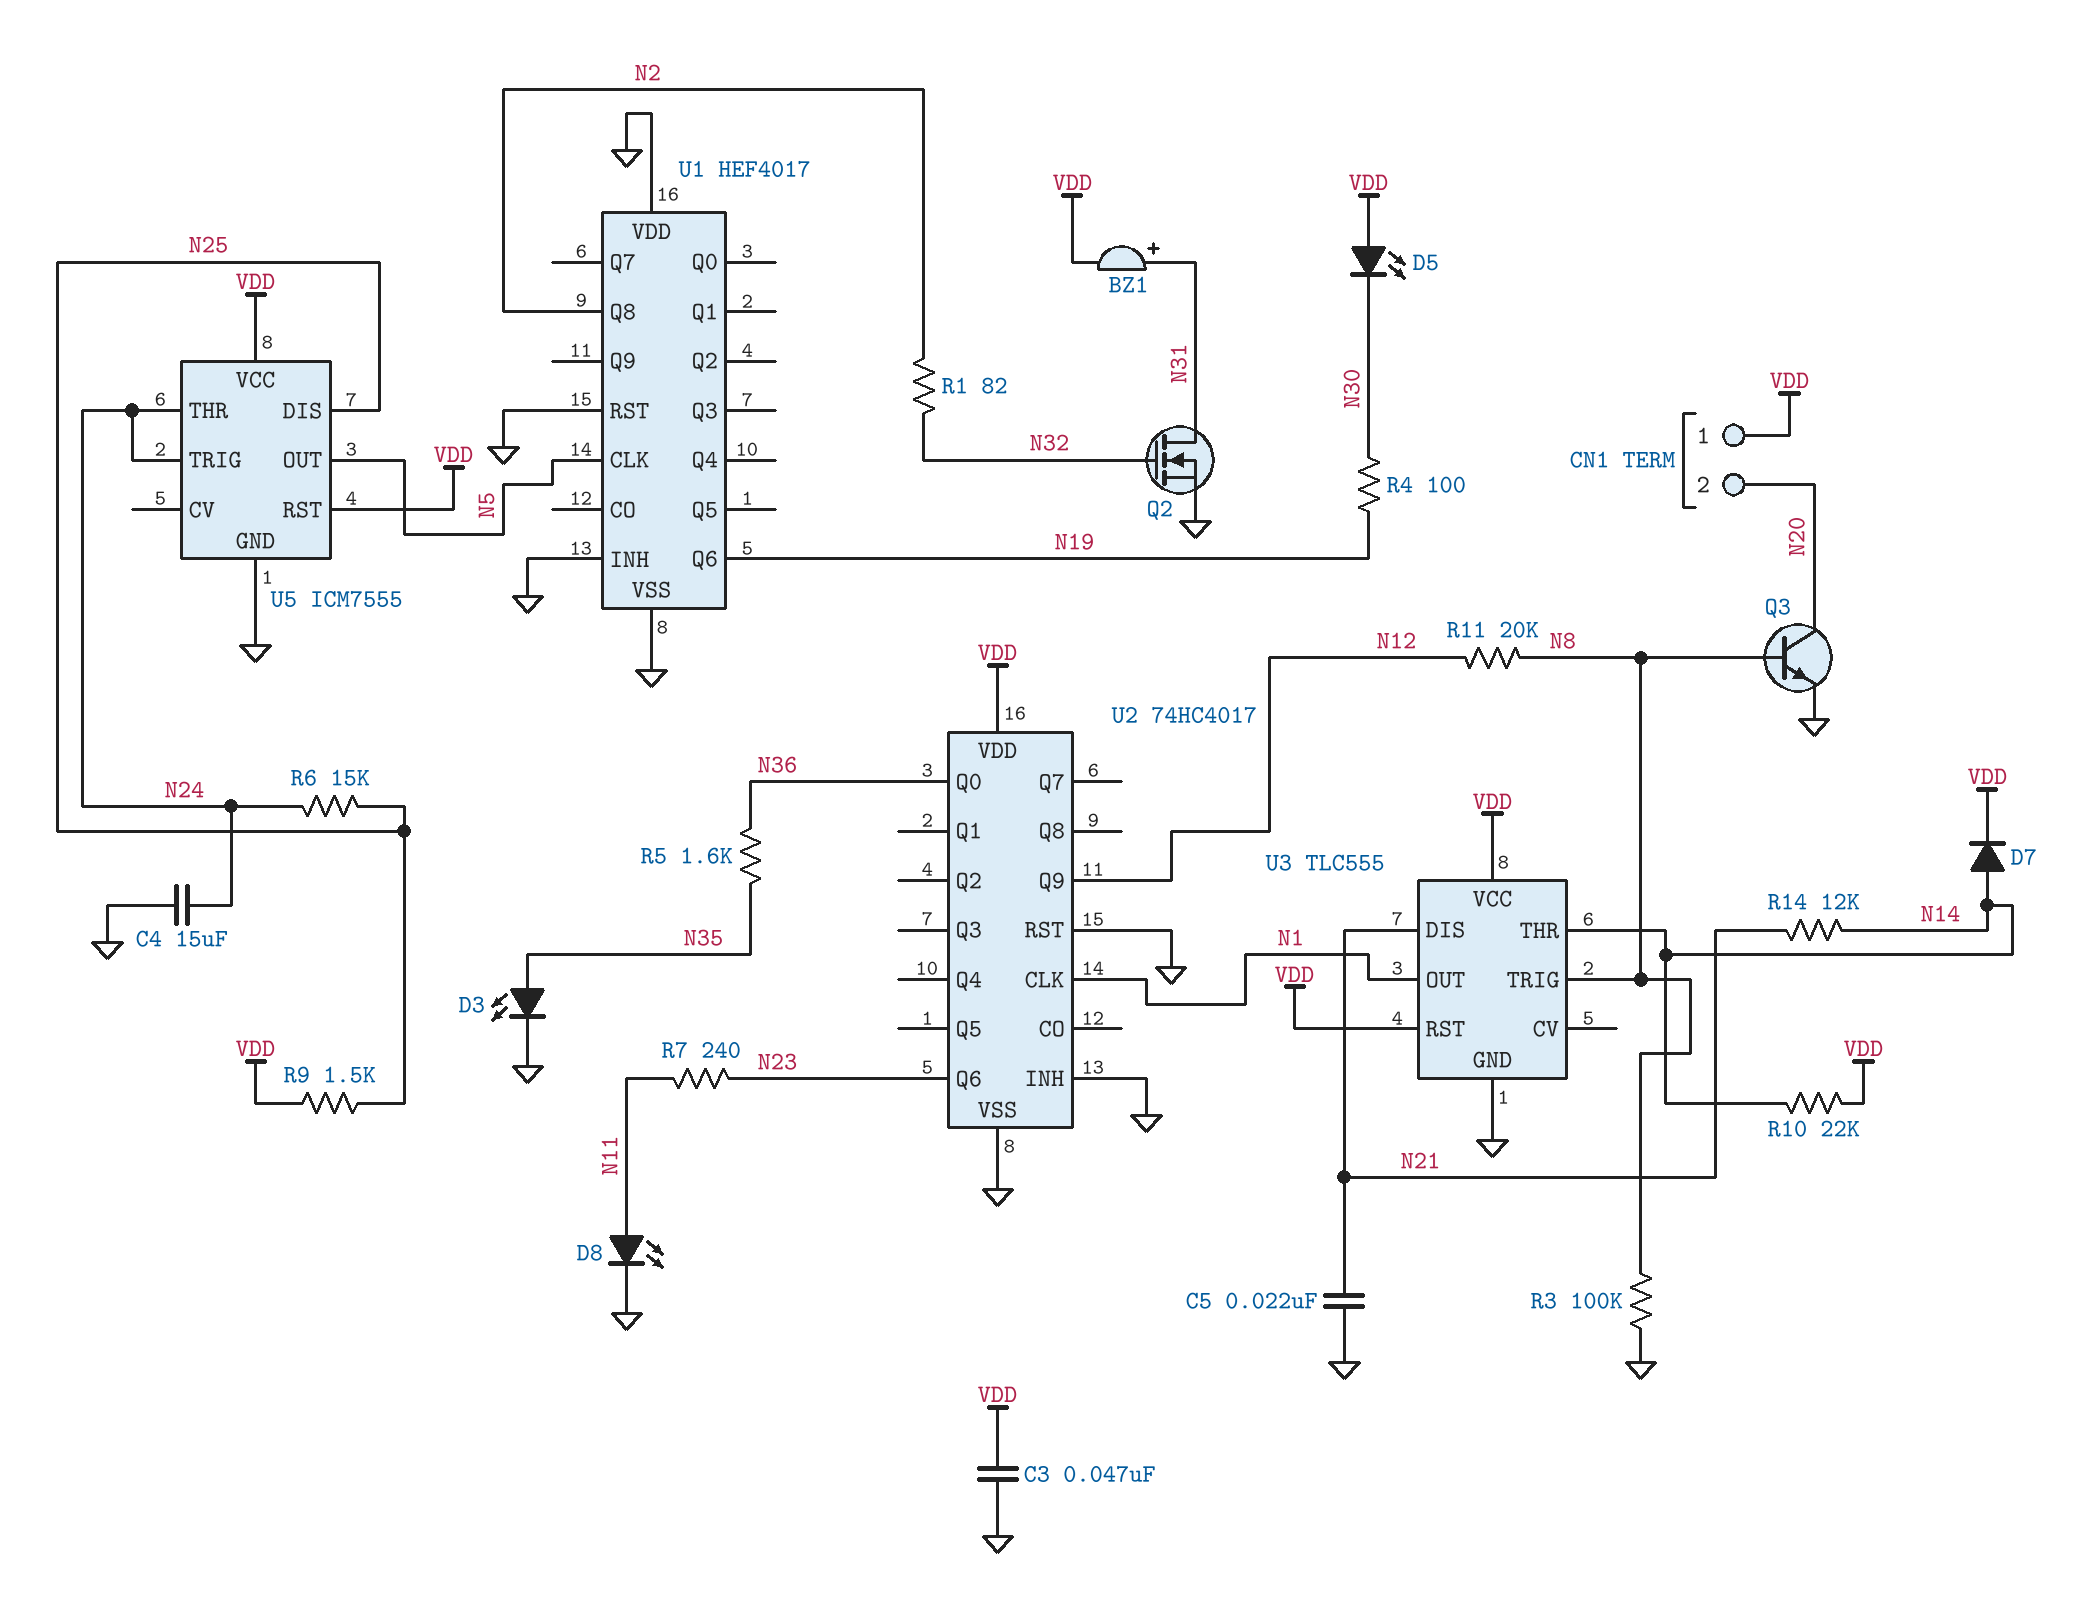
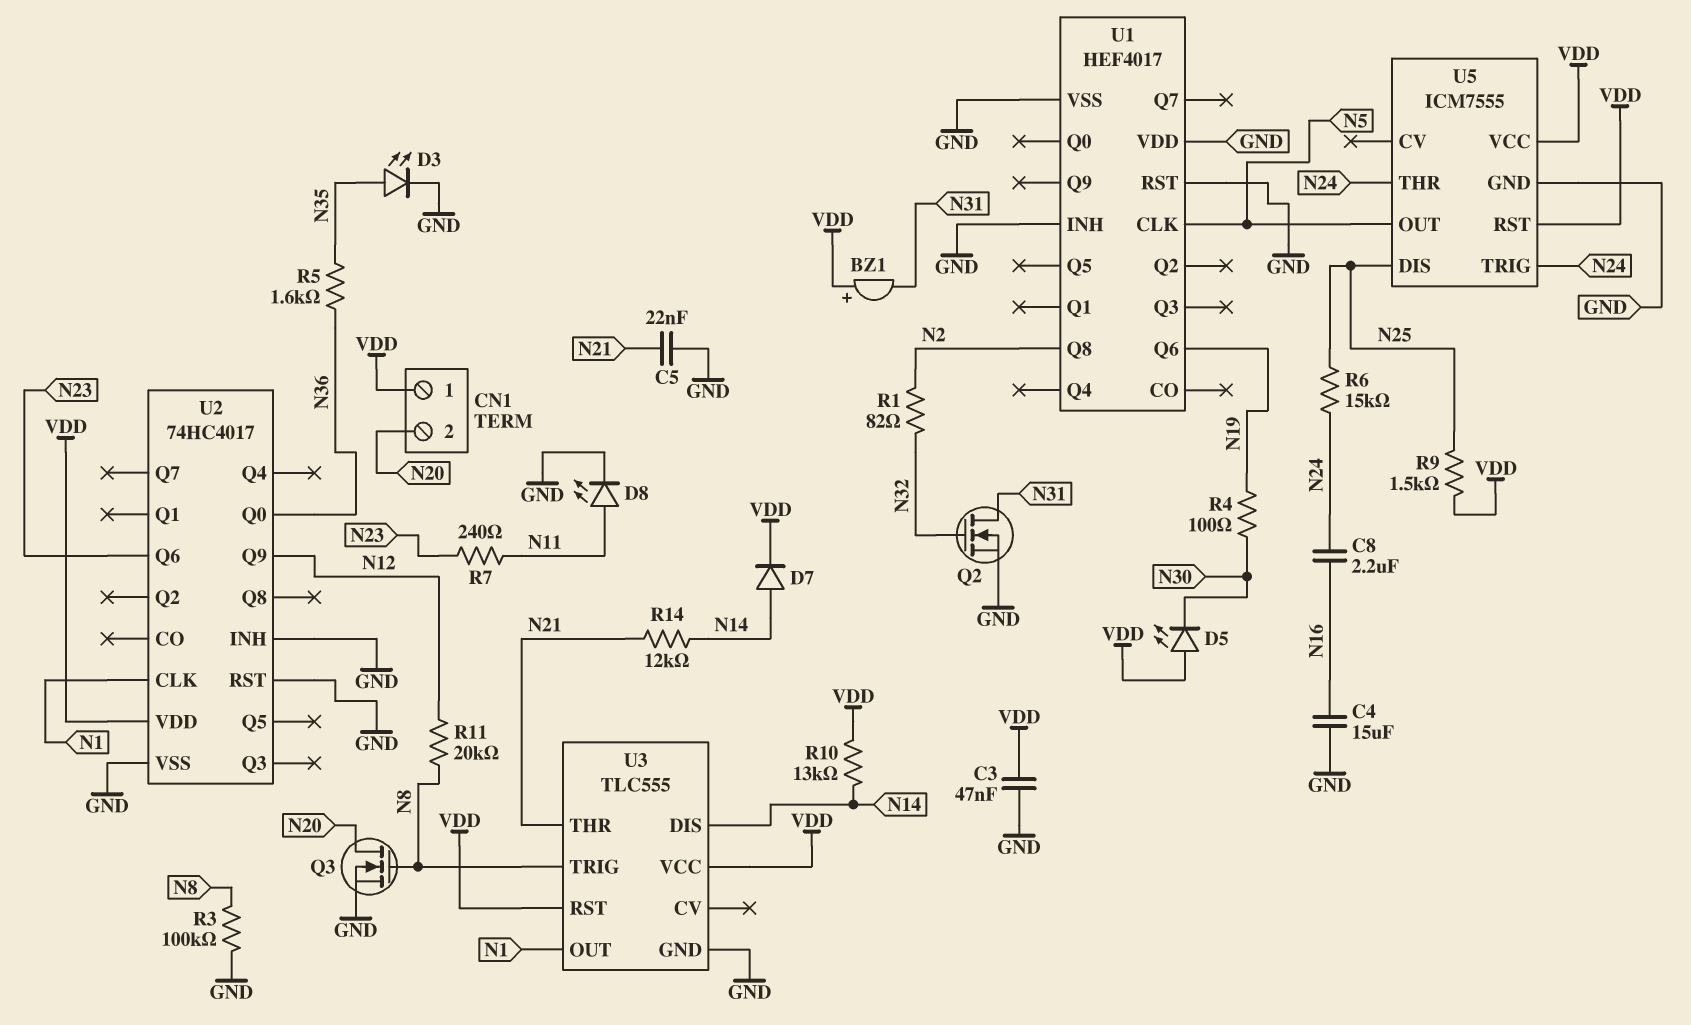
BZ1: buzzer (plus N31, minus VDD) -> buzzer (plus VDD, minus N31)
C4: 15uF (GND, N24) -> 15uF (GND, N16)
C8: none -> 2.2uF (N16, N24)
Q3: NPN (B N8, C N20, E GND) -> NMOS (G N8, D N20, S GND)
R10: 22k (N14, VDD) -> 13k (N14, VDD)
U3 pin DIS: N21 -> N14
U3 pin THR: N14 -> N21

